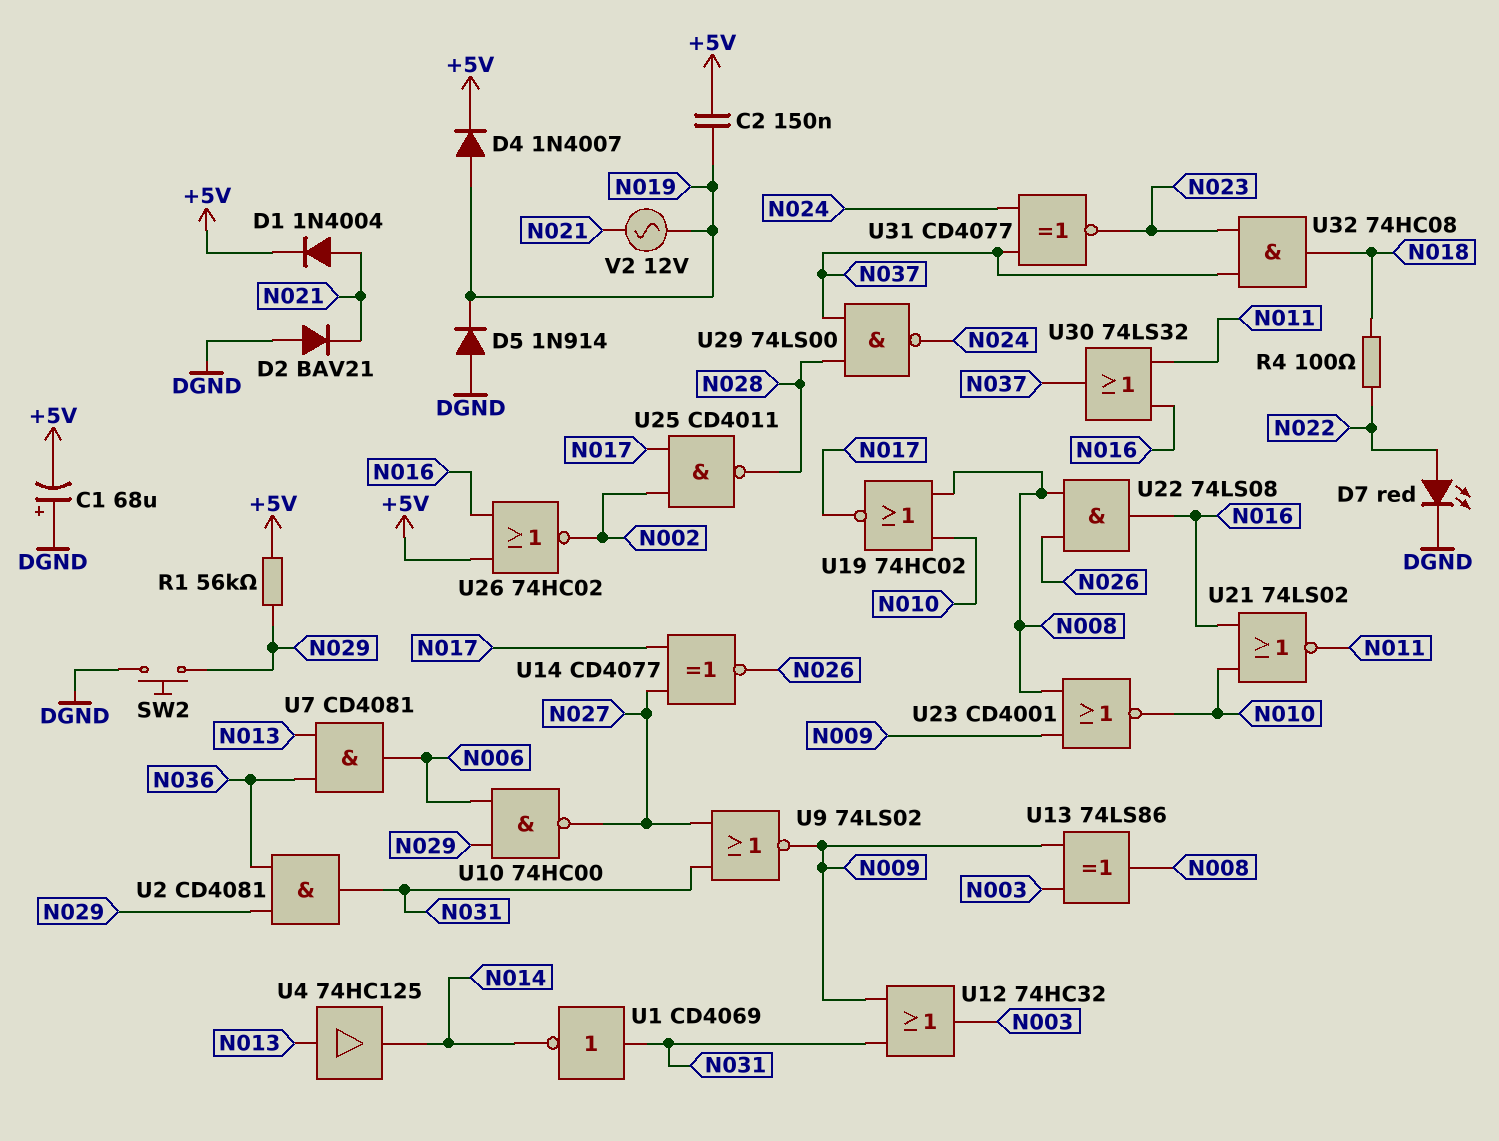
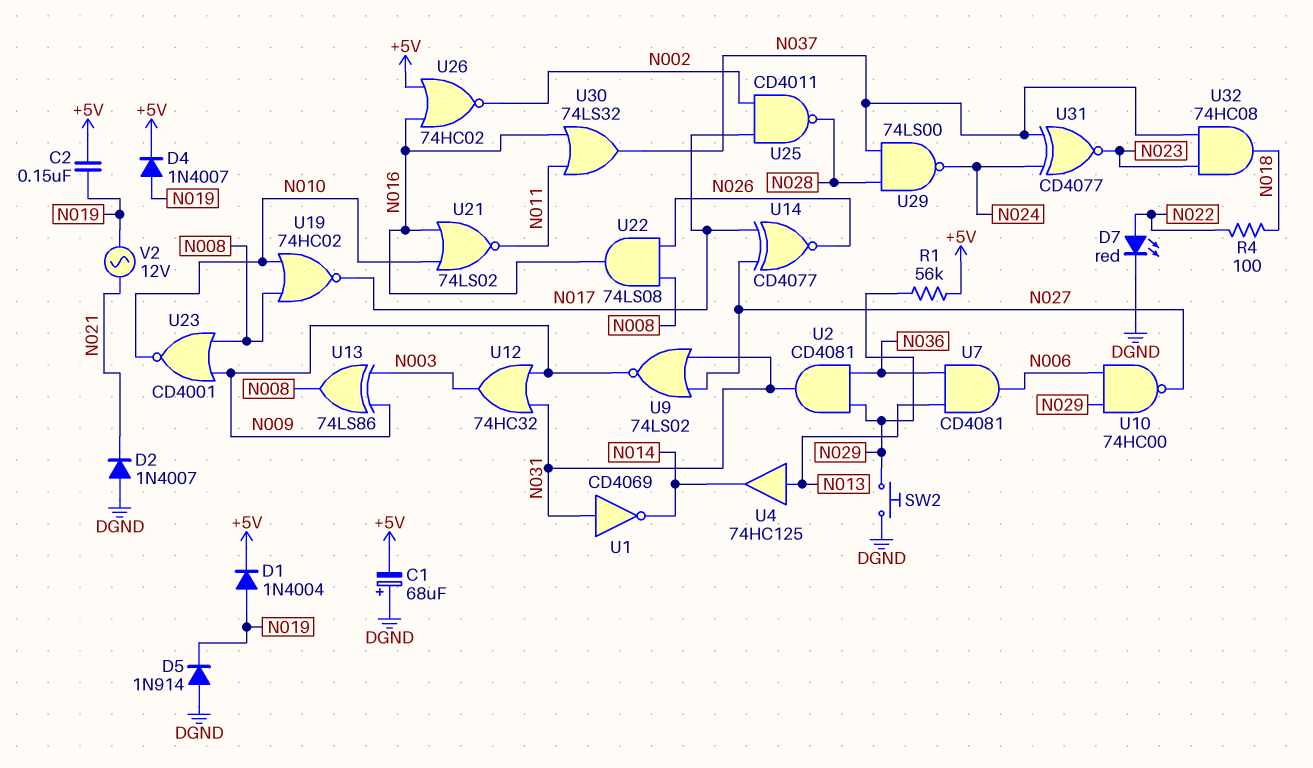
D1: diode 1N4004 (A N021, K +5V) -> diode 1N4004 (A N019, K +5V)
D2: diode BAV21 (A DGND, K N021) -> diode 1N4007 (A DGND, K N021)

